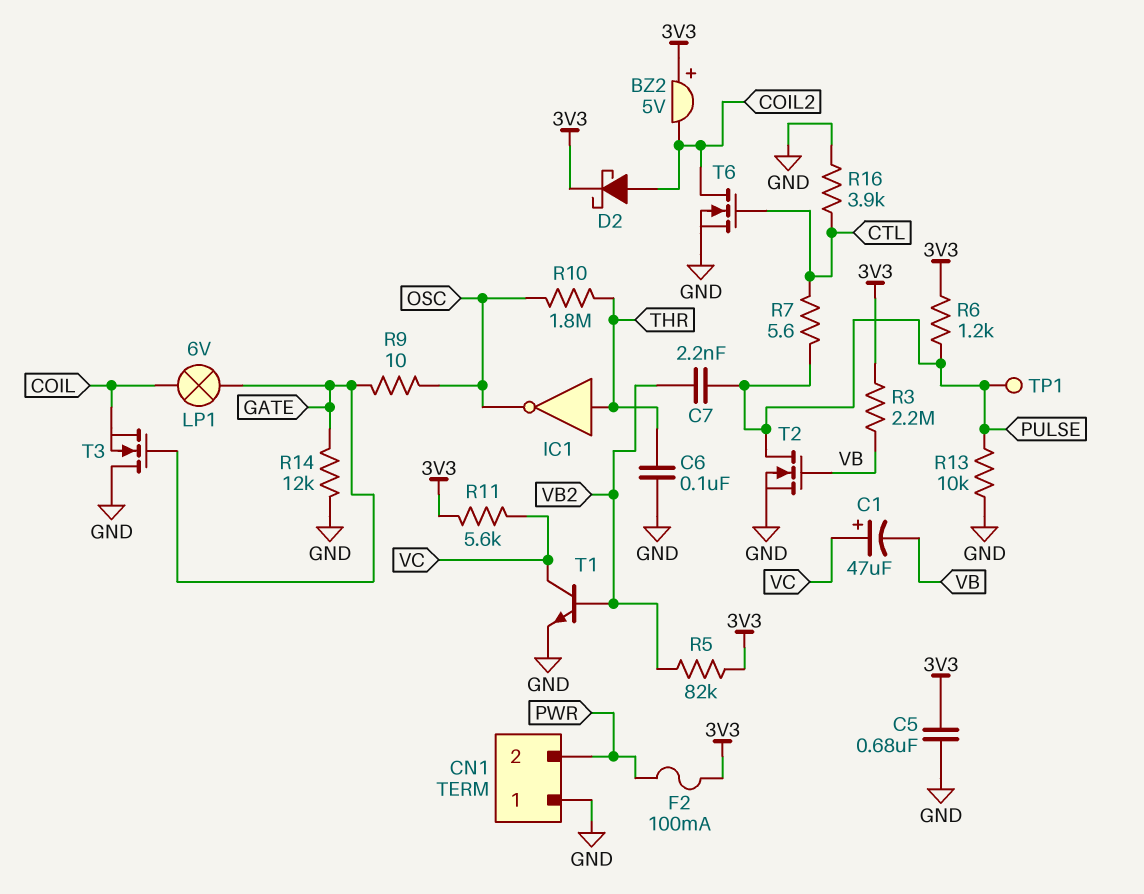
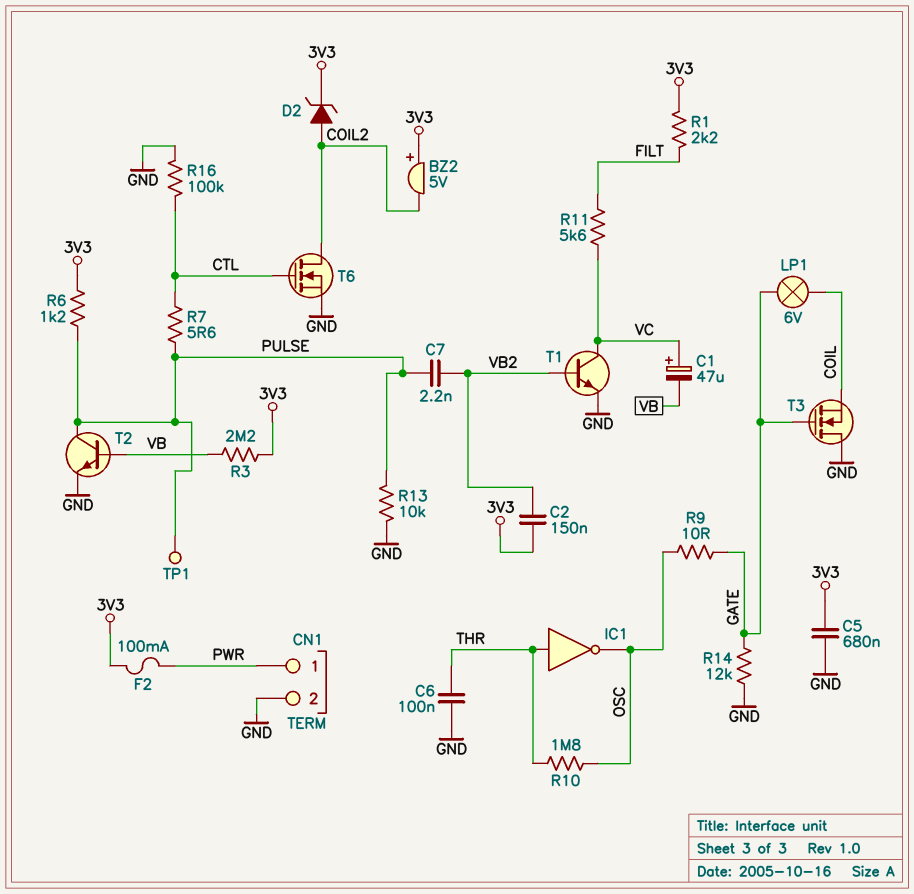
C2: none -> 150nF (3V3, VB2)
CN1 pin 1: GND -> PWR
CN1 pin 2: PWR -> GND
D2: schottky (A COIL2, K 3V3) -> zener (A COIL2, K 3V3)
R1: none -> 2.2k (3V3, FILT)
R5: 82k (3V3, VB2) -> none
R11: 5.6k (3V3, VC) -> 5.6k (FILT, VC)
R16: 3.9k (CTL, GND) -> 100k (CTL, GND)
T2: NMOS (G VB, D PULSE, S GND) -> NPN (B VB, C PULSE, E GND)

